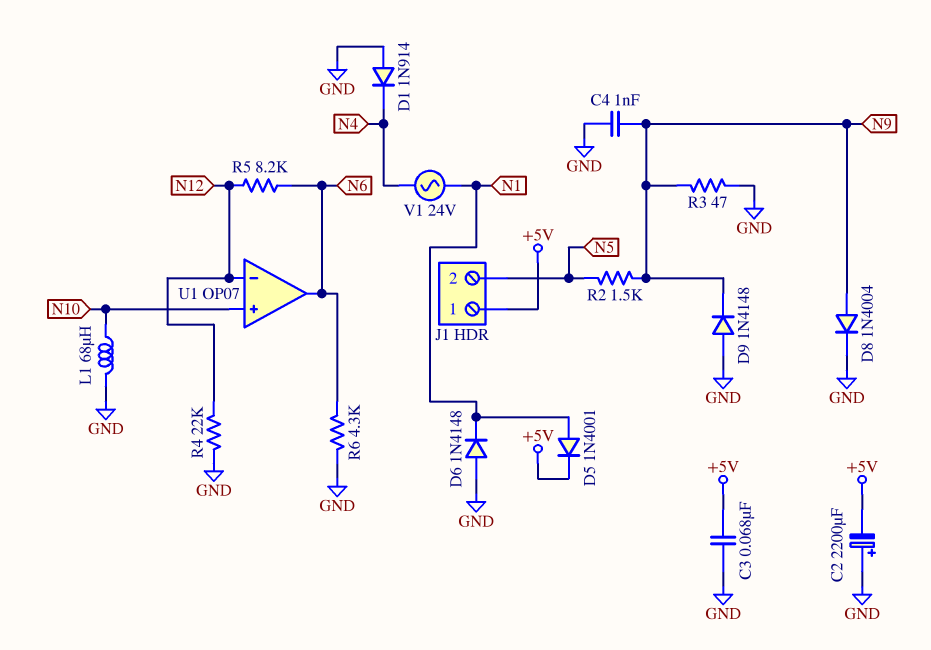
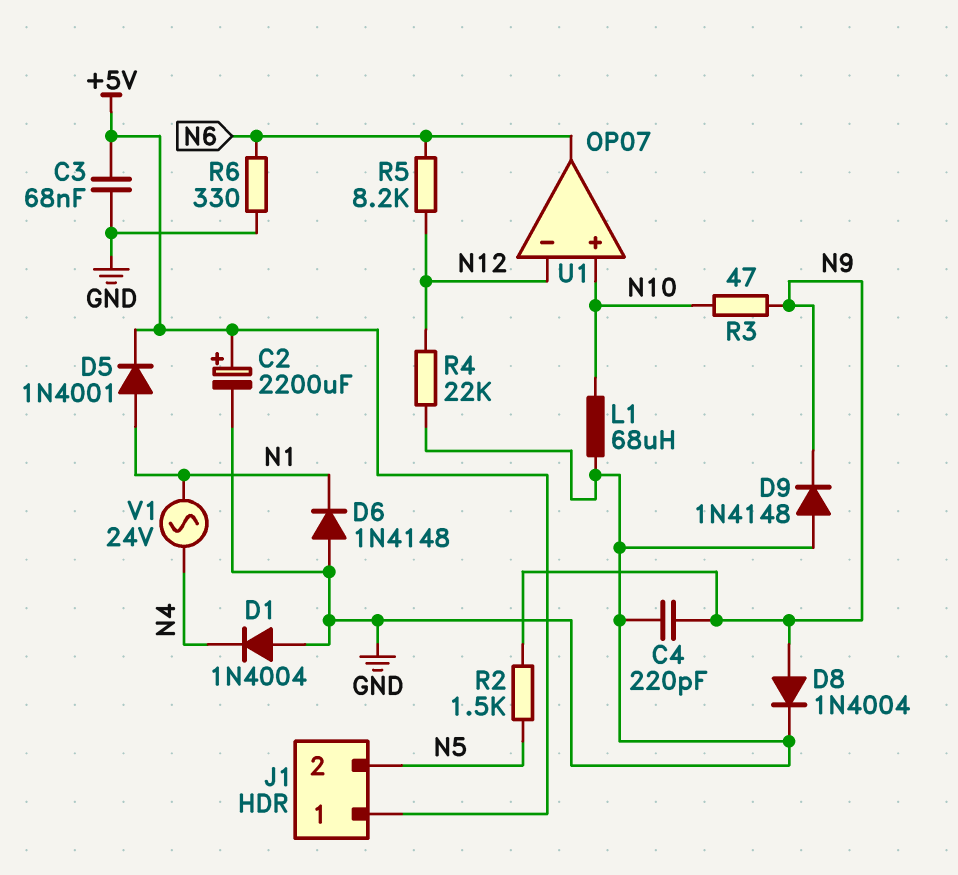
C2: 2200uF (plus GND, minus +5V) -> 2200uF (plus +5V, minus GND)
C4: 1nF (GND, N9) -> 220pF (GND, N9)
D1: diode 1N914 (A GND, K N4) -> diode 1N4004 (A GND, K N4)
R3: 47 (GND, N9) -> 47 (N9, N10)
R6: 4.3k (GND, N6) -> 330 (GND, N6)

